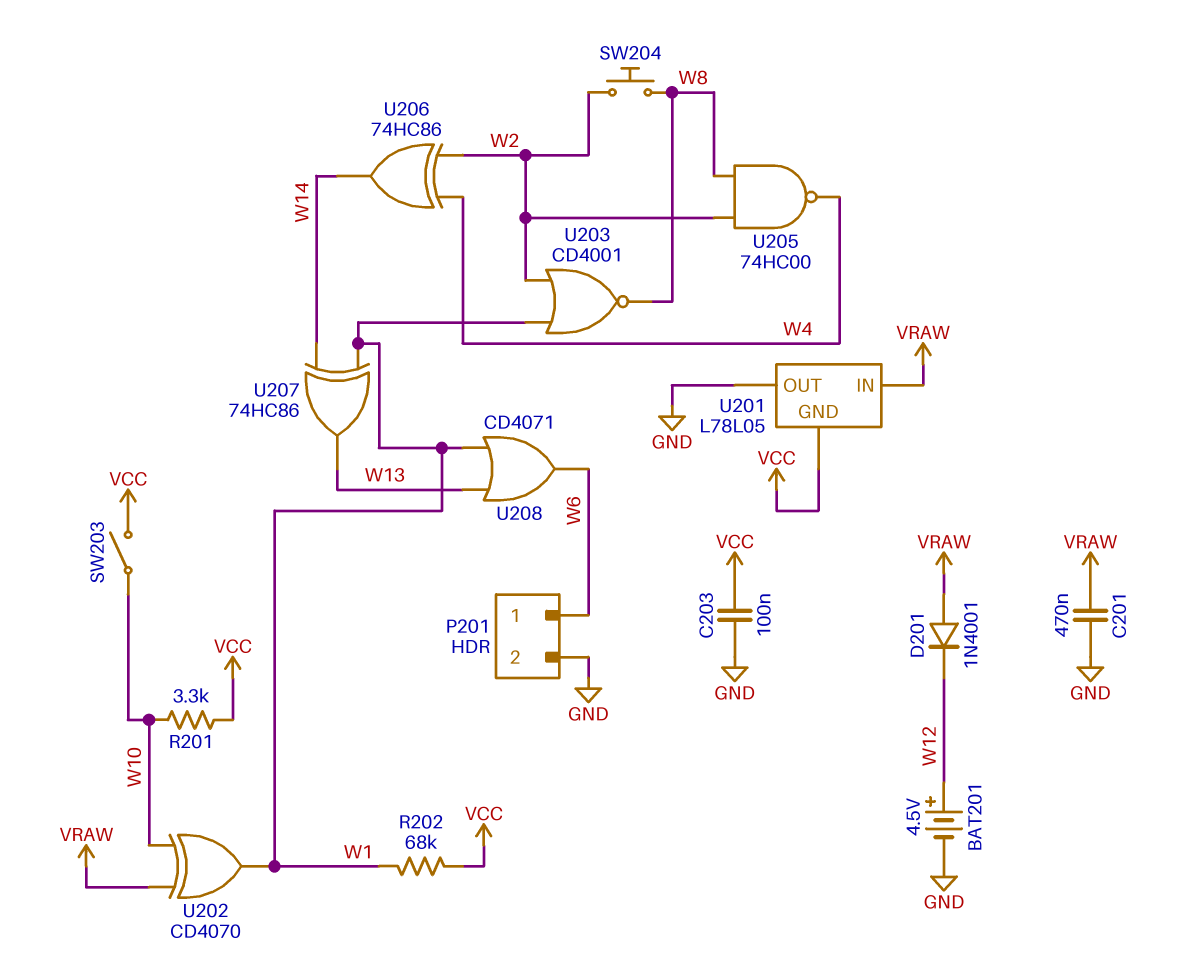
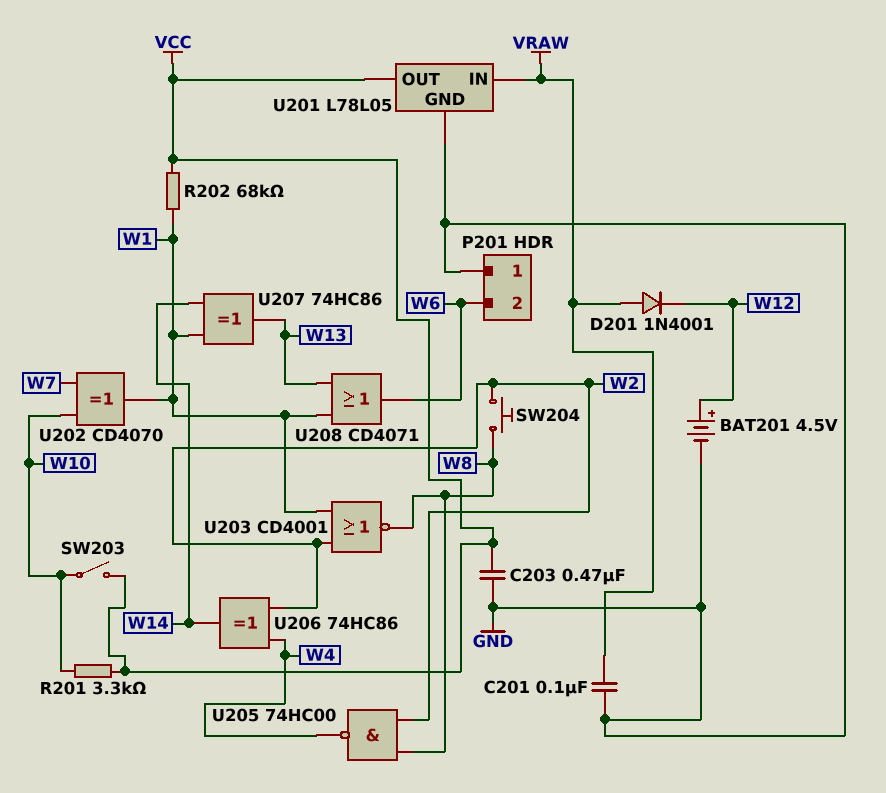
C201: 470nF (GND, VRAW) -> 100nF (GND, VRAW)
C203: 100nF (GND, VCC) -> 470nF (GND, VCC)
P201 pin 1: W6 -> GND
P201 pin 2: GND -> W6
U201 pin GND: VCC -> GND
U201 pin OUT: GND -> VCC
U202: XOR CD4070 (in VRAW, in W10, out W1) -> XOR CD4070 (in W7, in W10, out W1)

